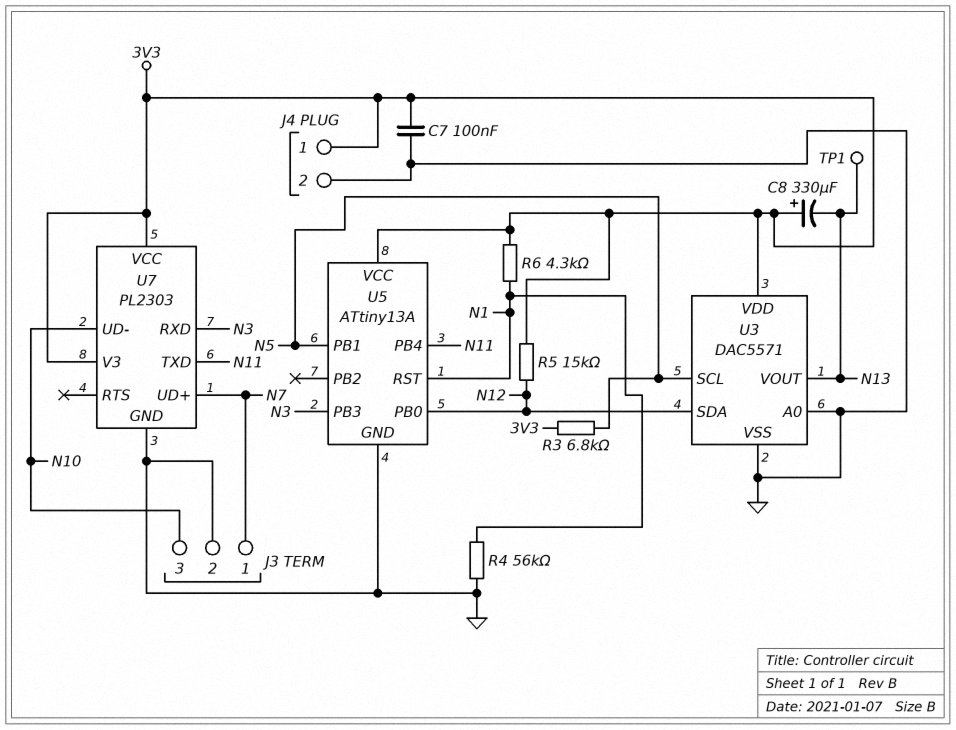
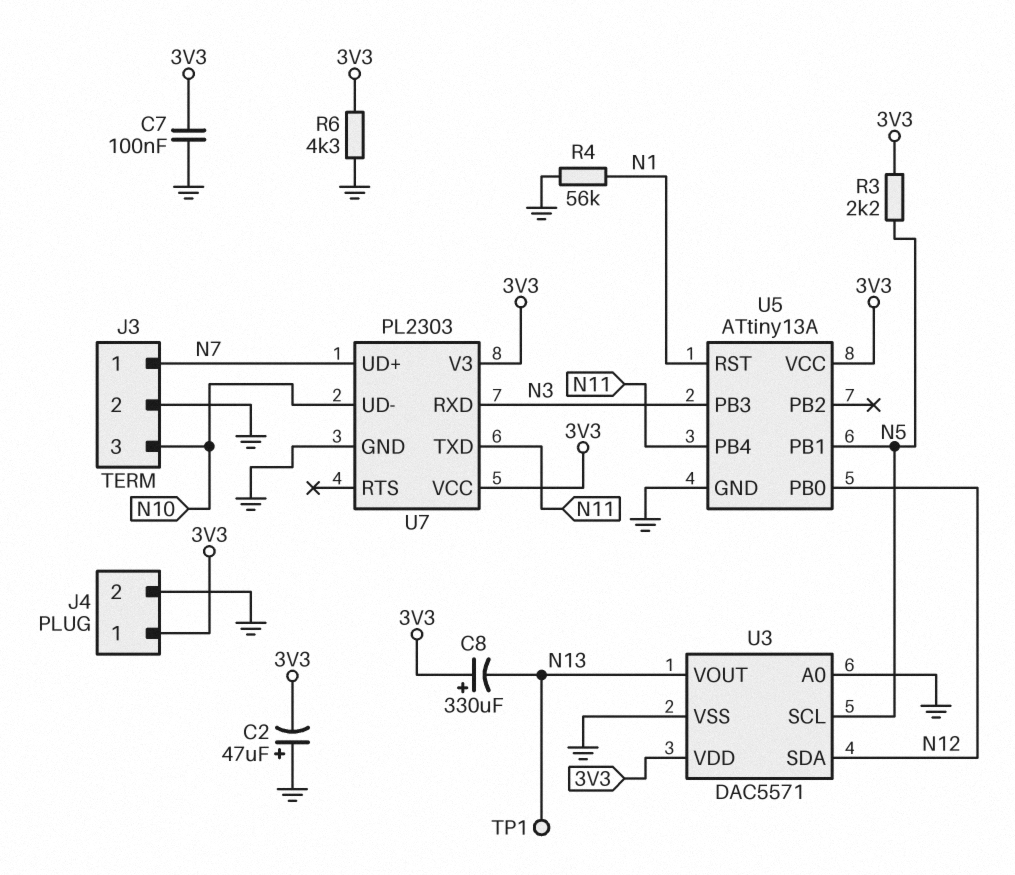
C2: none -> 47uF (plus GND, minus 3V3)
R3: 6.8k (3V3, N5) -> 2.2k (3V3, N5)
R5: 15k (3V3, N12) -> none
R6: 4.3k (3V3, N1) -> 4.3k (3V3, GND)

